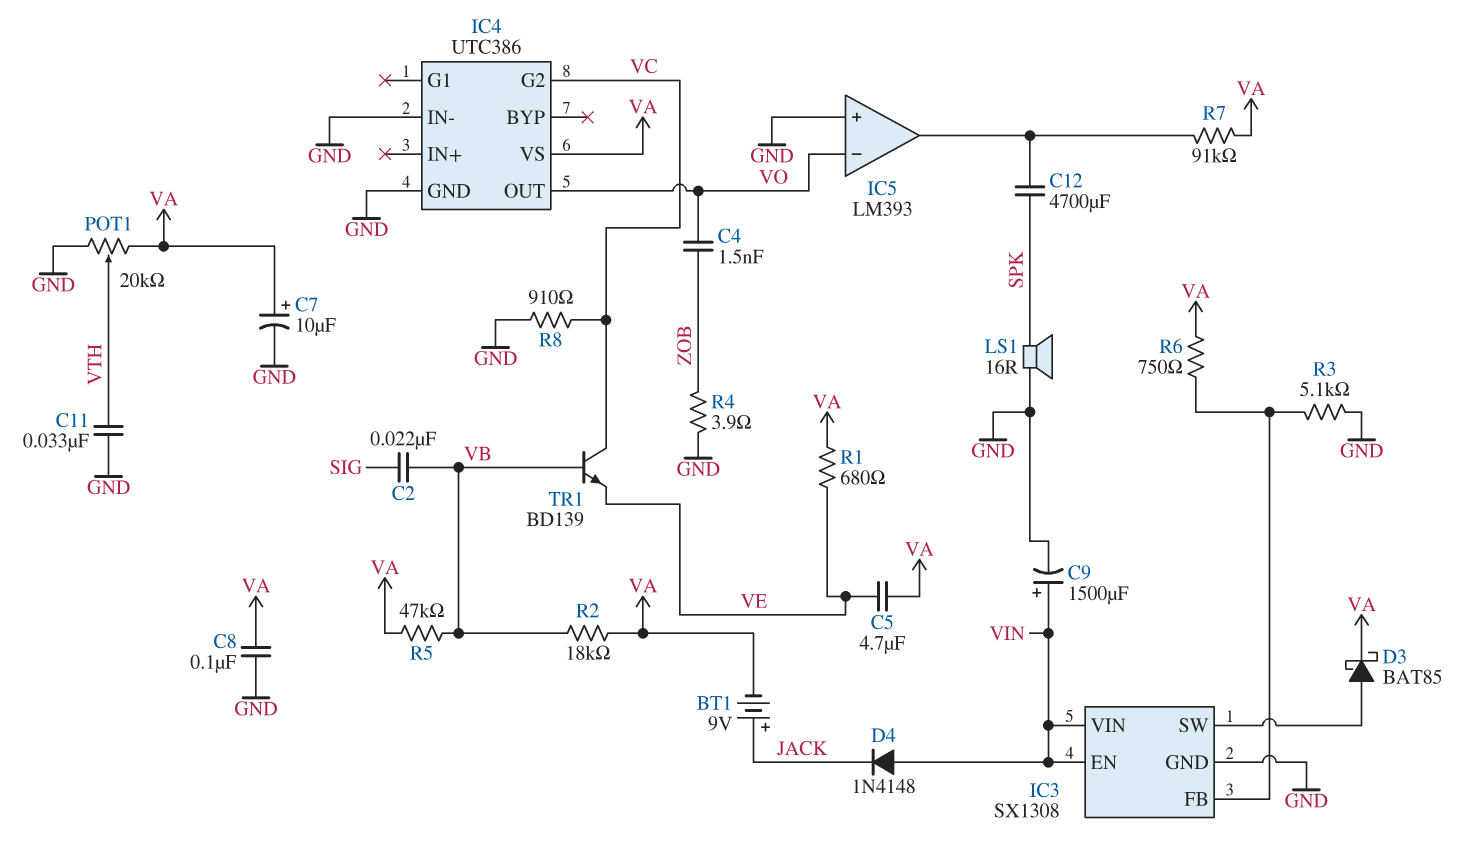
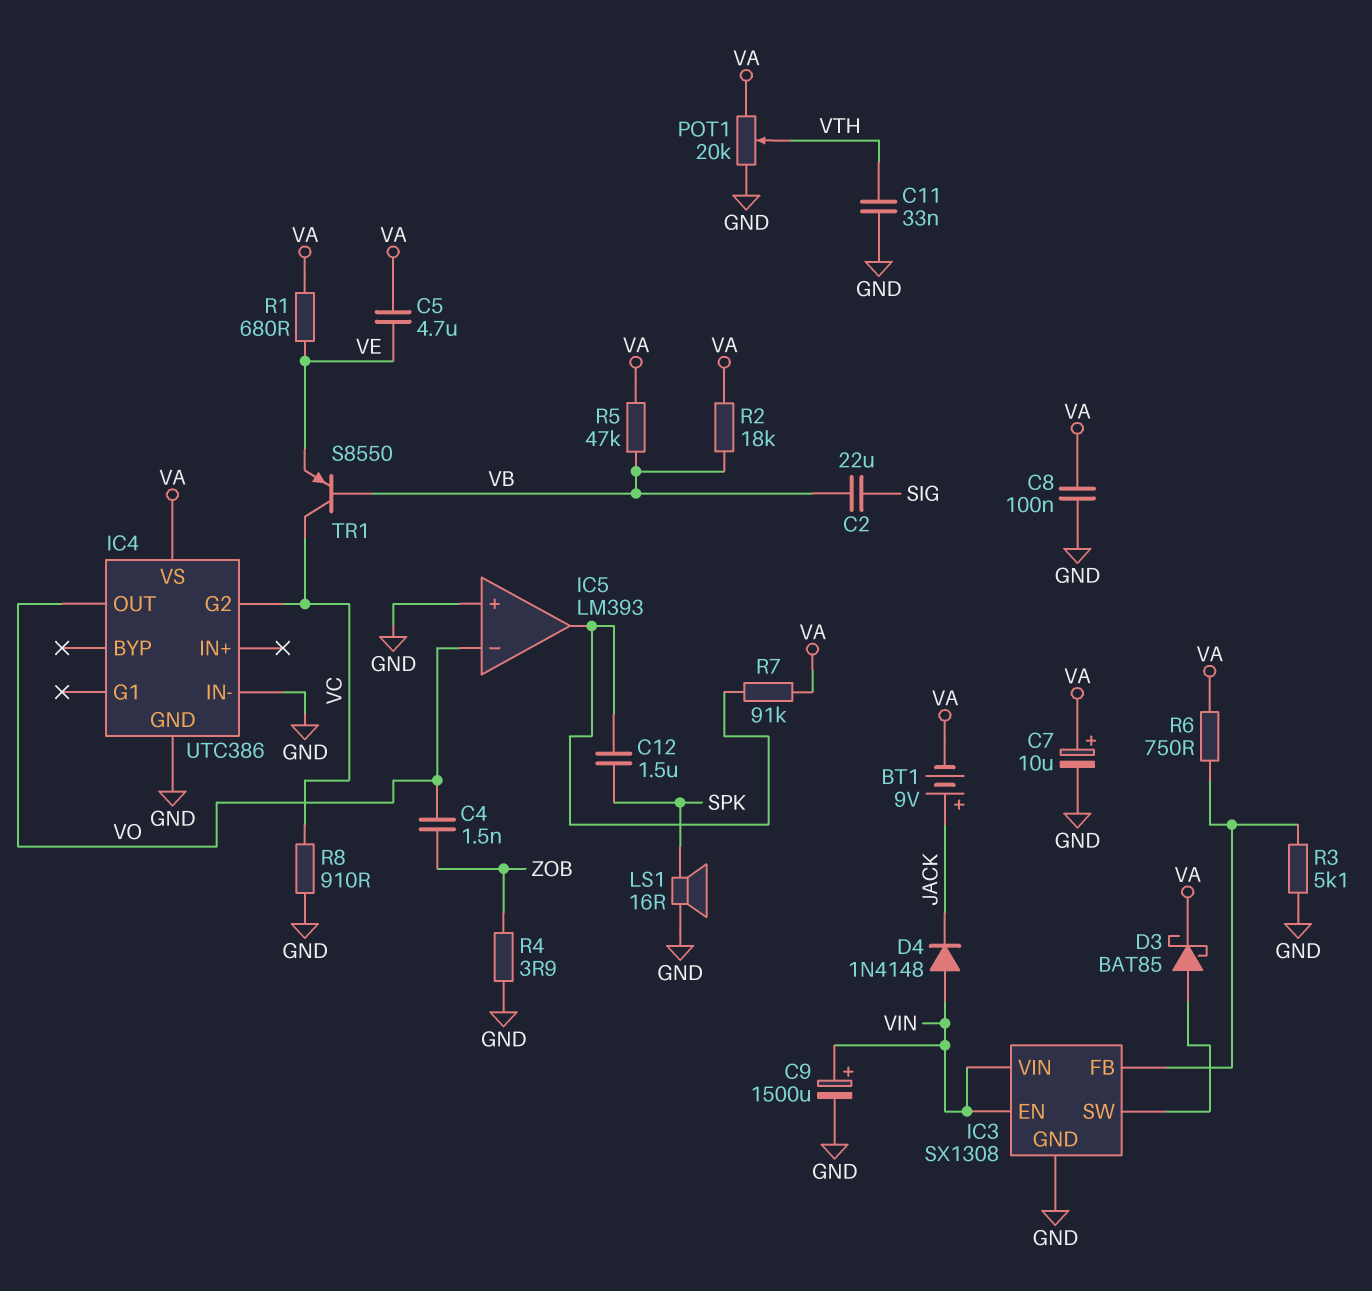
C2: 22nF (SIG, VB) -> 22uF (SIG, VB)
C12: 4700uF (IC5/out, SPK) -> 1.5uF (IC5/out, SPK)
TR1: NPN BD139 (B VB, C VC, E VE) -> PNP S8550 (B VB, C VC, E VE)

